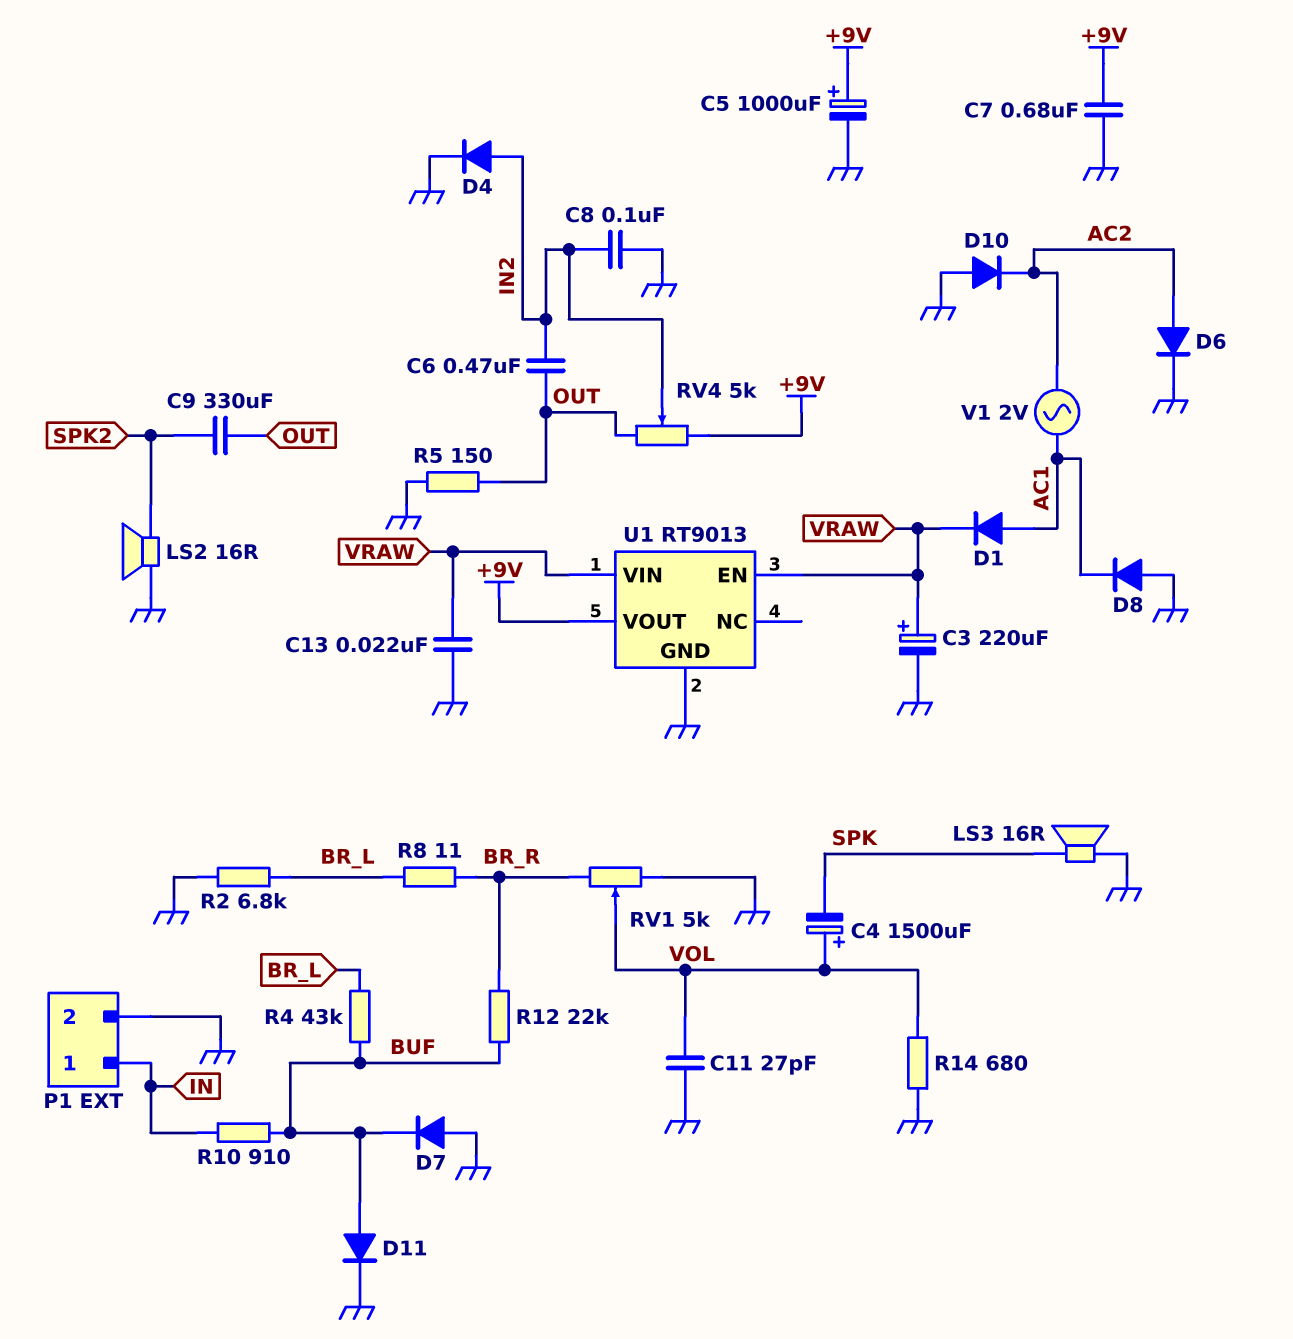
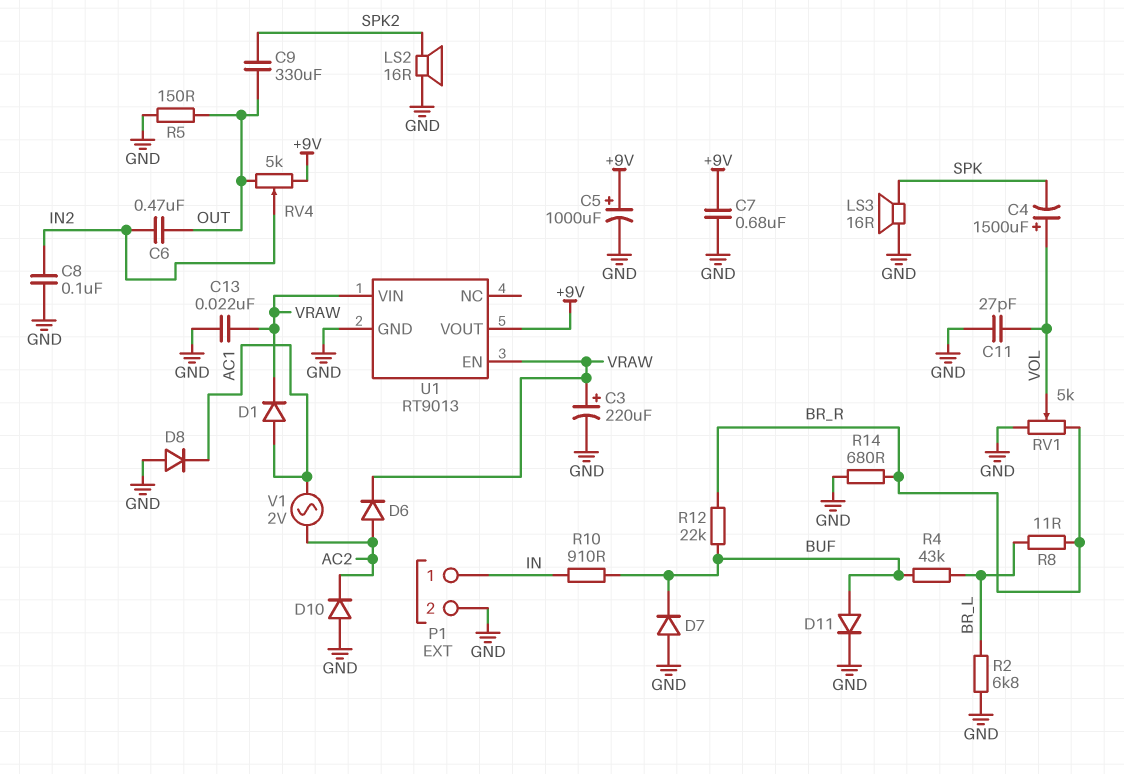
D4: diode (A IN2, K GND) -> none
D6: diode (A AC2, K GND) -> diode (A AC2, K VRAW)
R14: 680 (GND, VOL) -> 680 (BR_R, GND)

